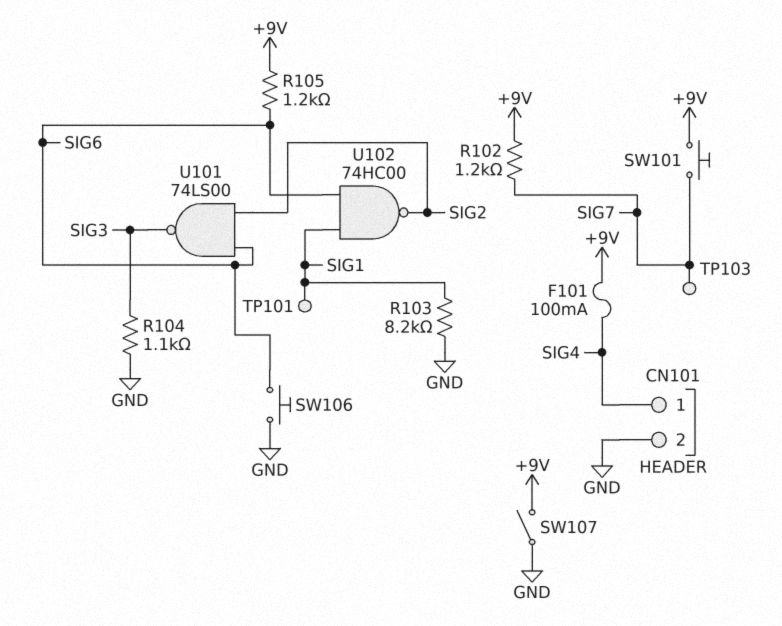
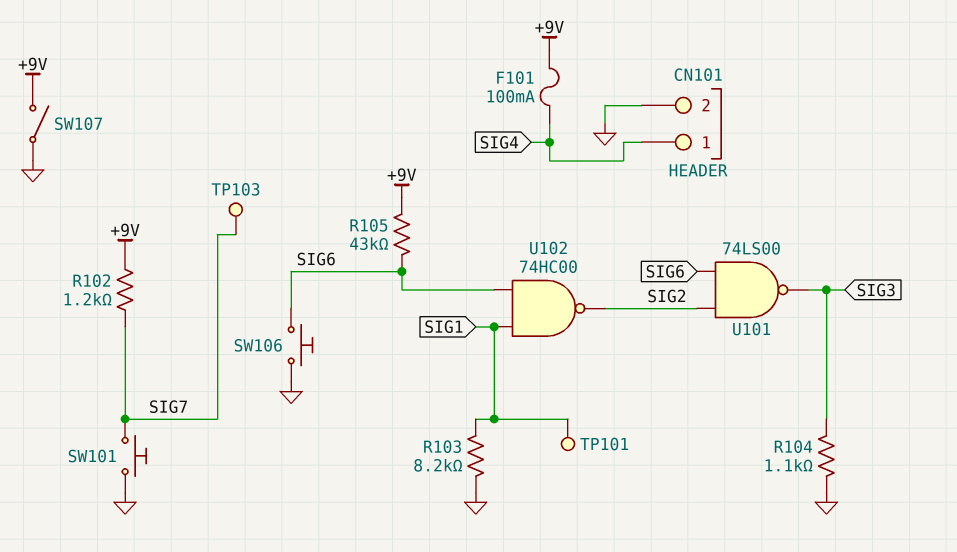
R105: 1.2k (+9V, SIG6) -> 43k (+9V, SIG6)
SW101: button (+9V, SIG7) -> button (GND, SIG7)

